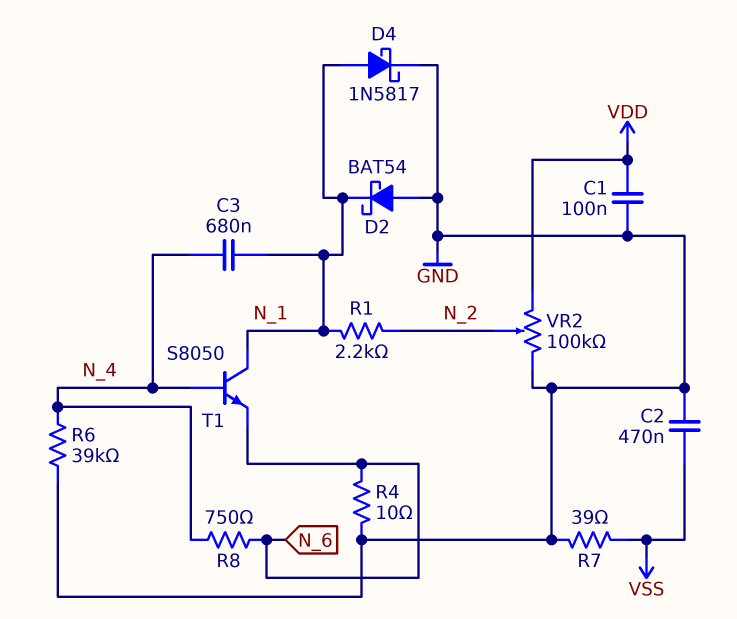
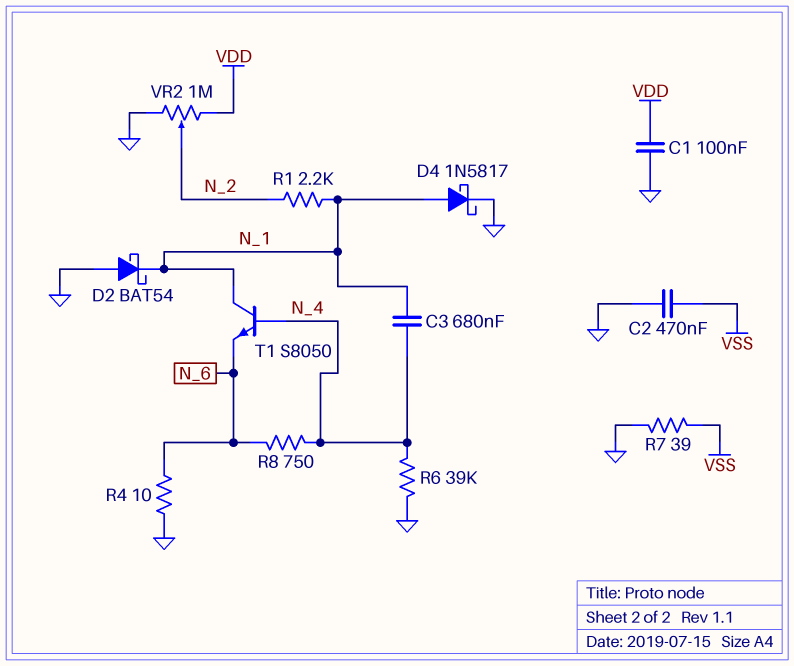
VR2: 100k (GND, VDD, wiper N_2) -> 1M (GND, VDD, wiper N_2)

